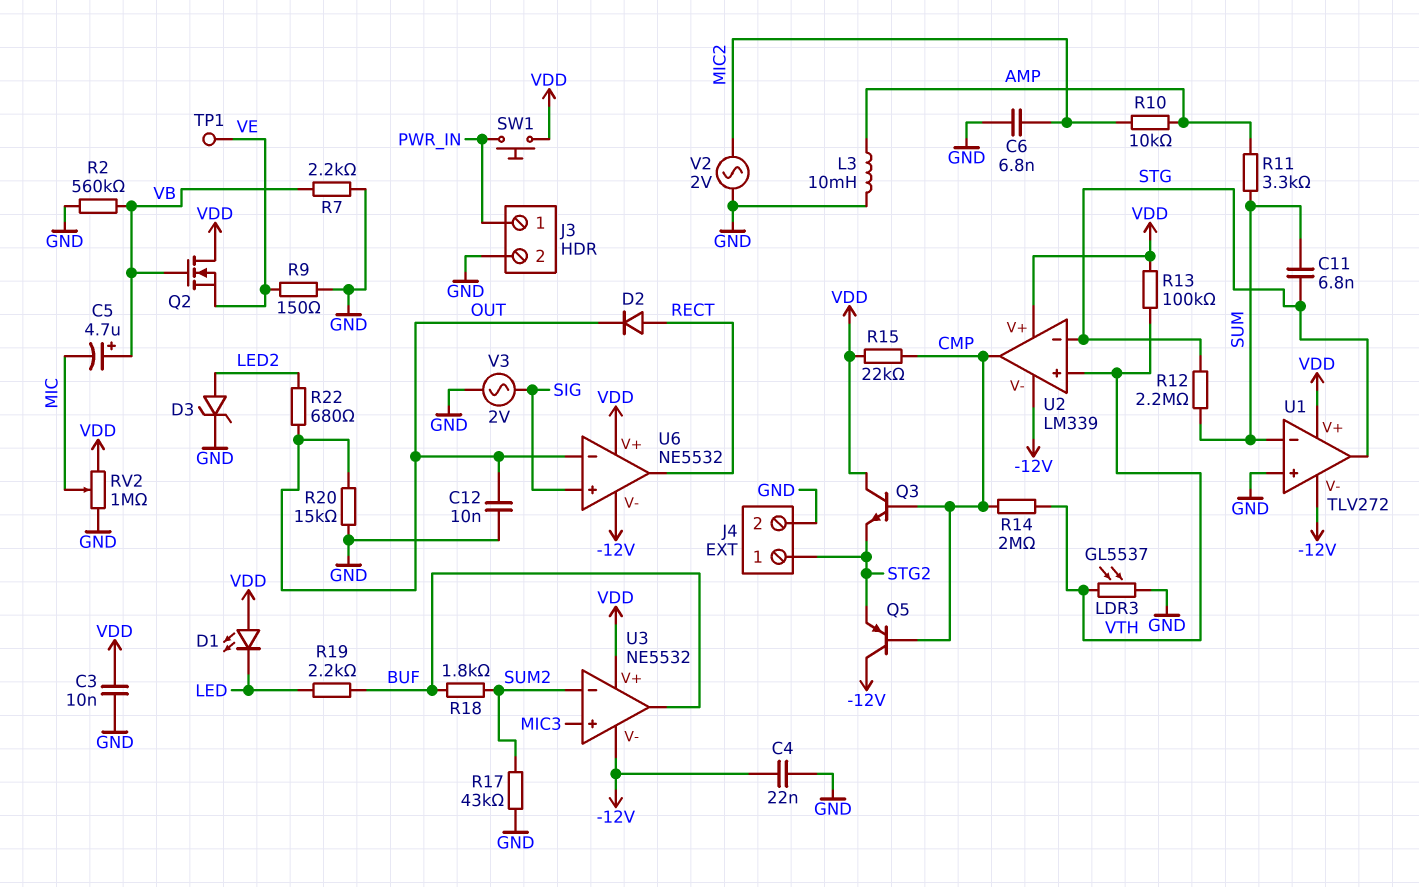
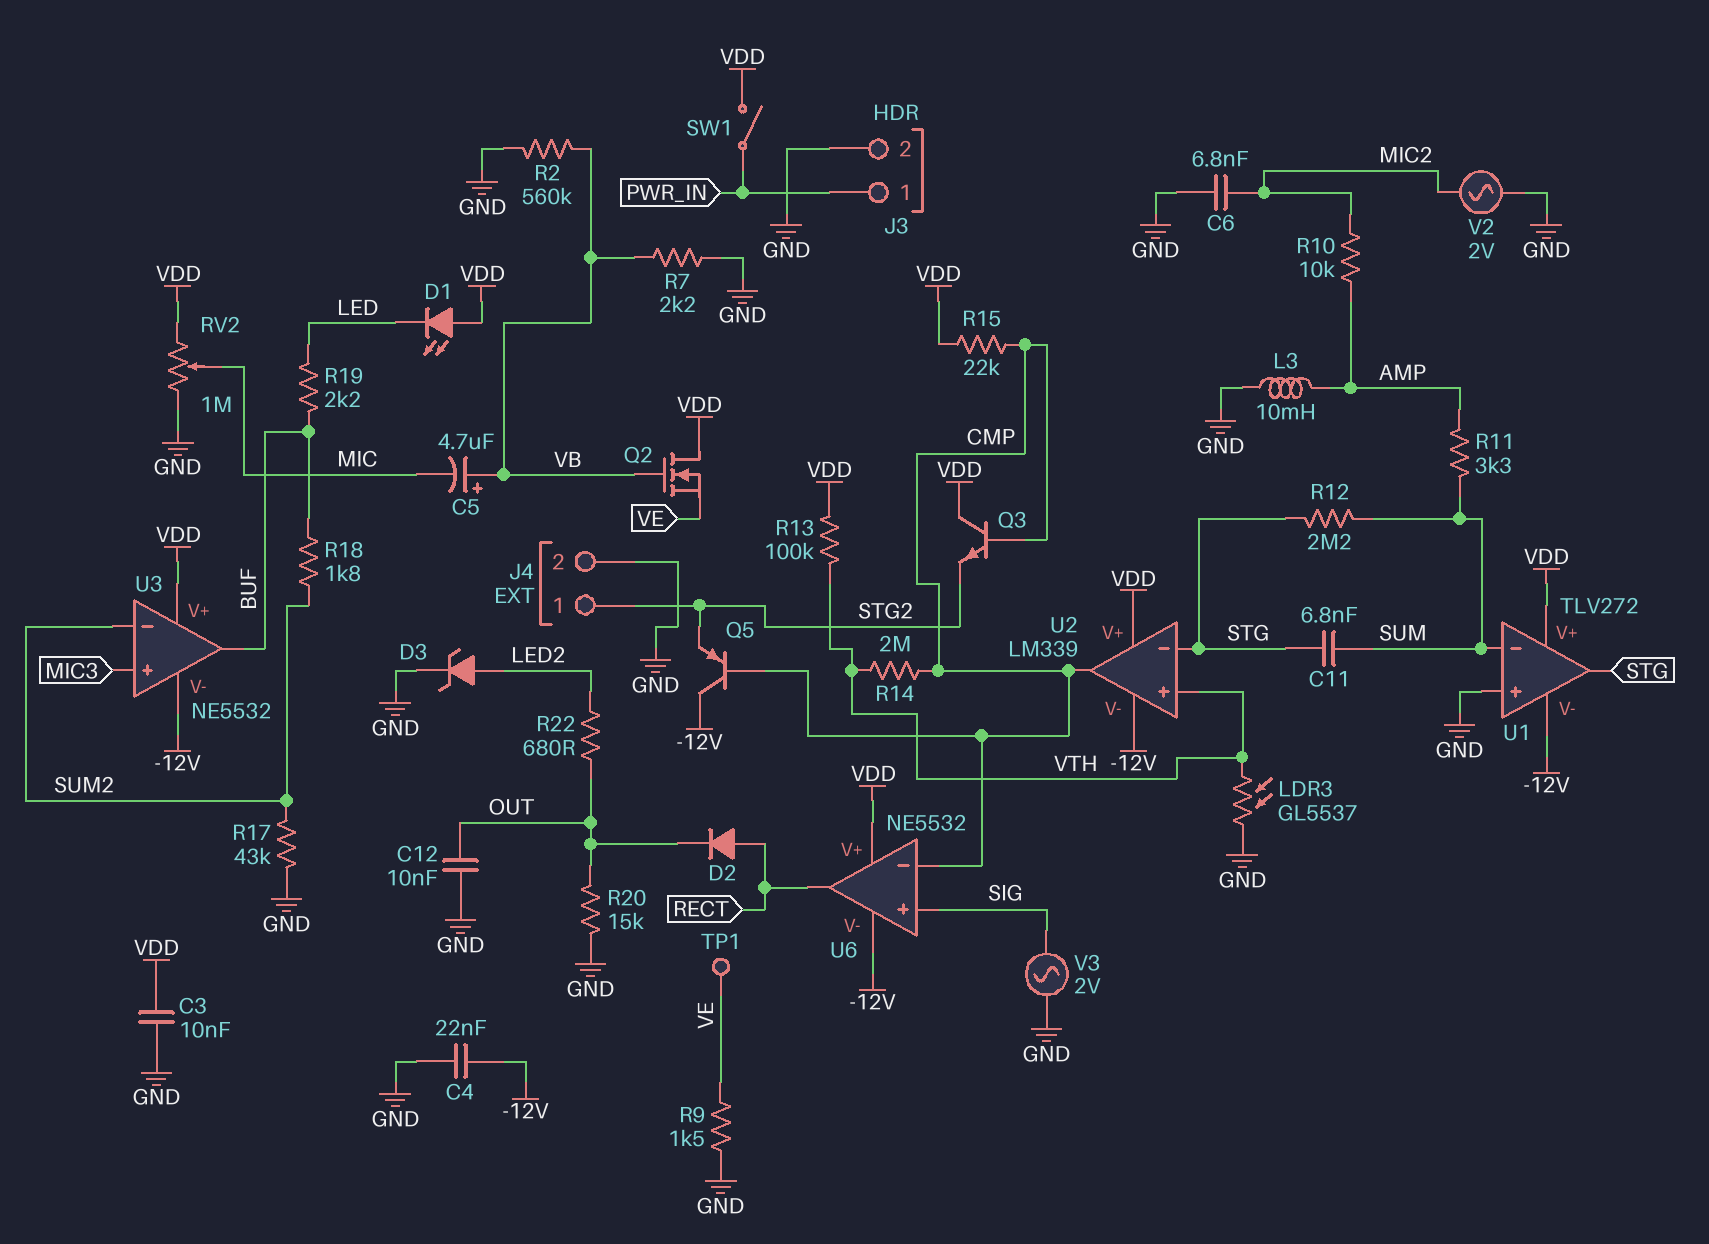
R9: 150 (GND, VE) -> 1.5k (GND, VE)
SW1: button (PWR_IN, VDD) -> switch (PWR_IN, VDD)
U6 pin in-: OUT -> CMP

